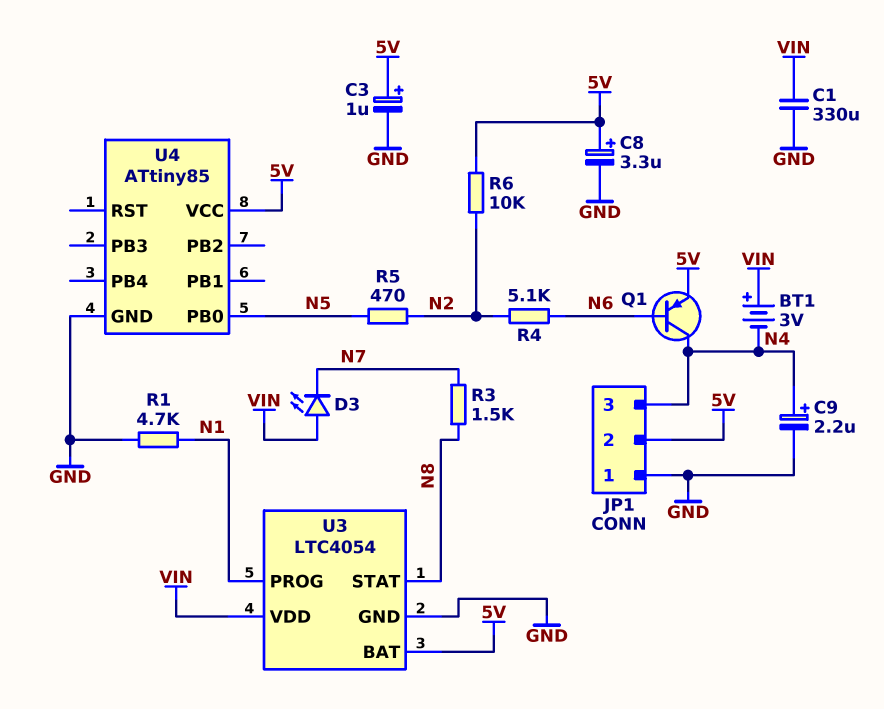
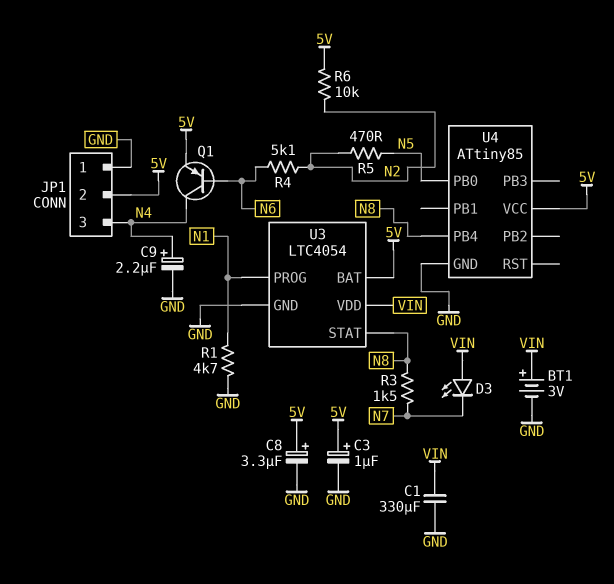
BT1: 3V (plus VIN, minus N4) -> 3V (plus VIN, minus GND)
U4 pin PB4: none -> N8

